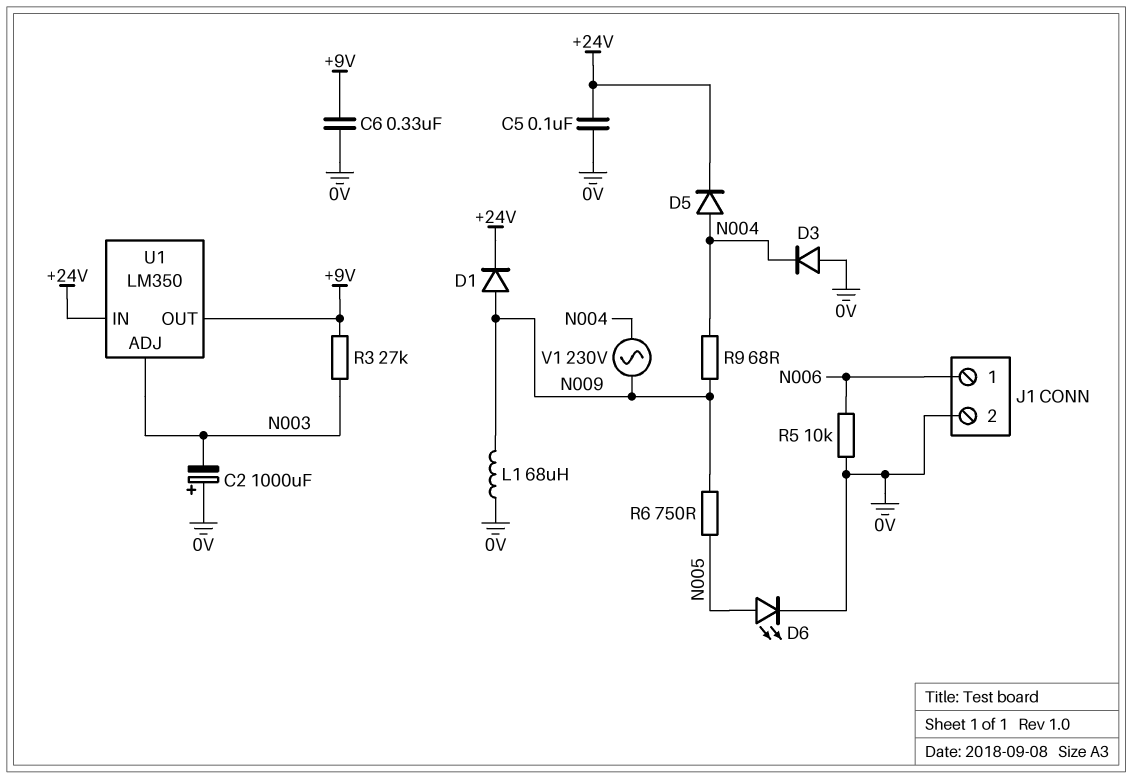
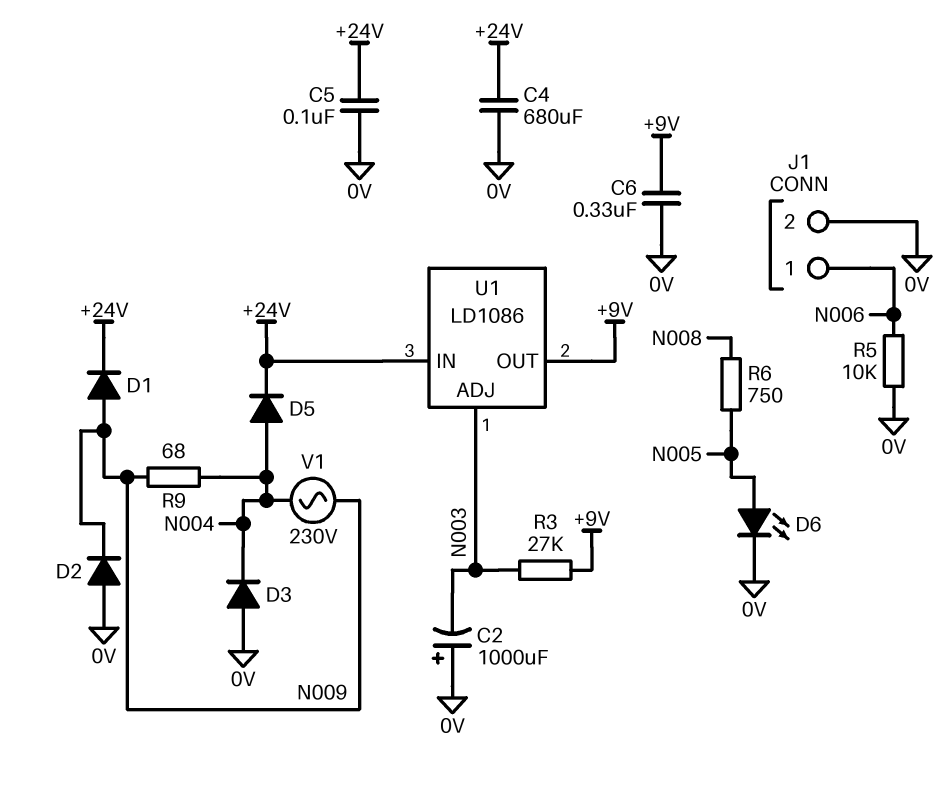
C4: none -> 680uF (+24V, 0V)
D2: none -> diode (A 0V, K N009)
L1: 68uH (0V, N009) -> none
R6: 750 (N005, N009) -> 750 (N005, N008)
U1: LM350 -> LD1086

